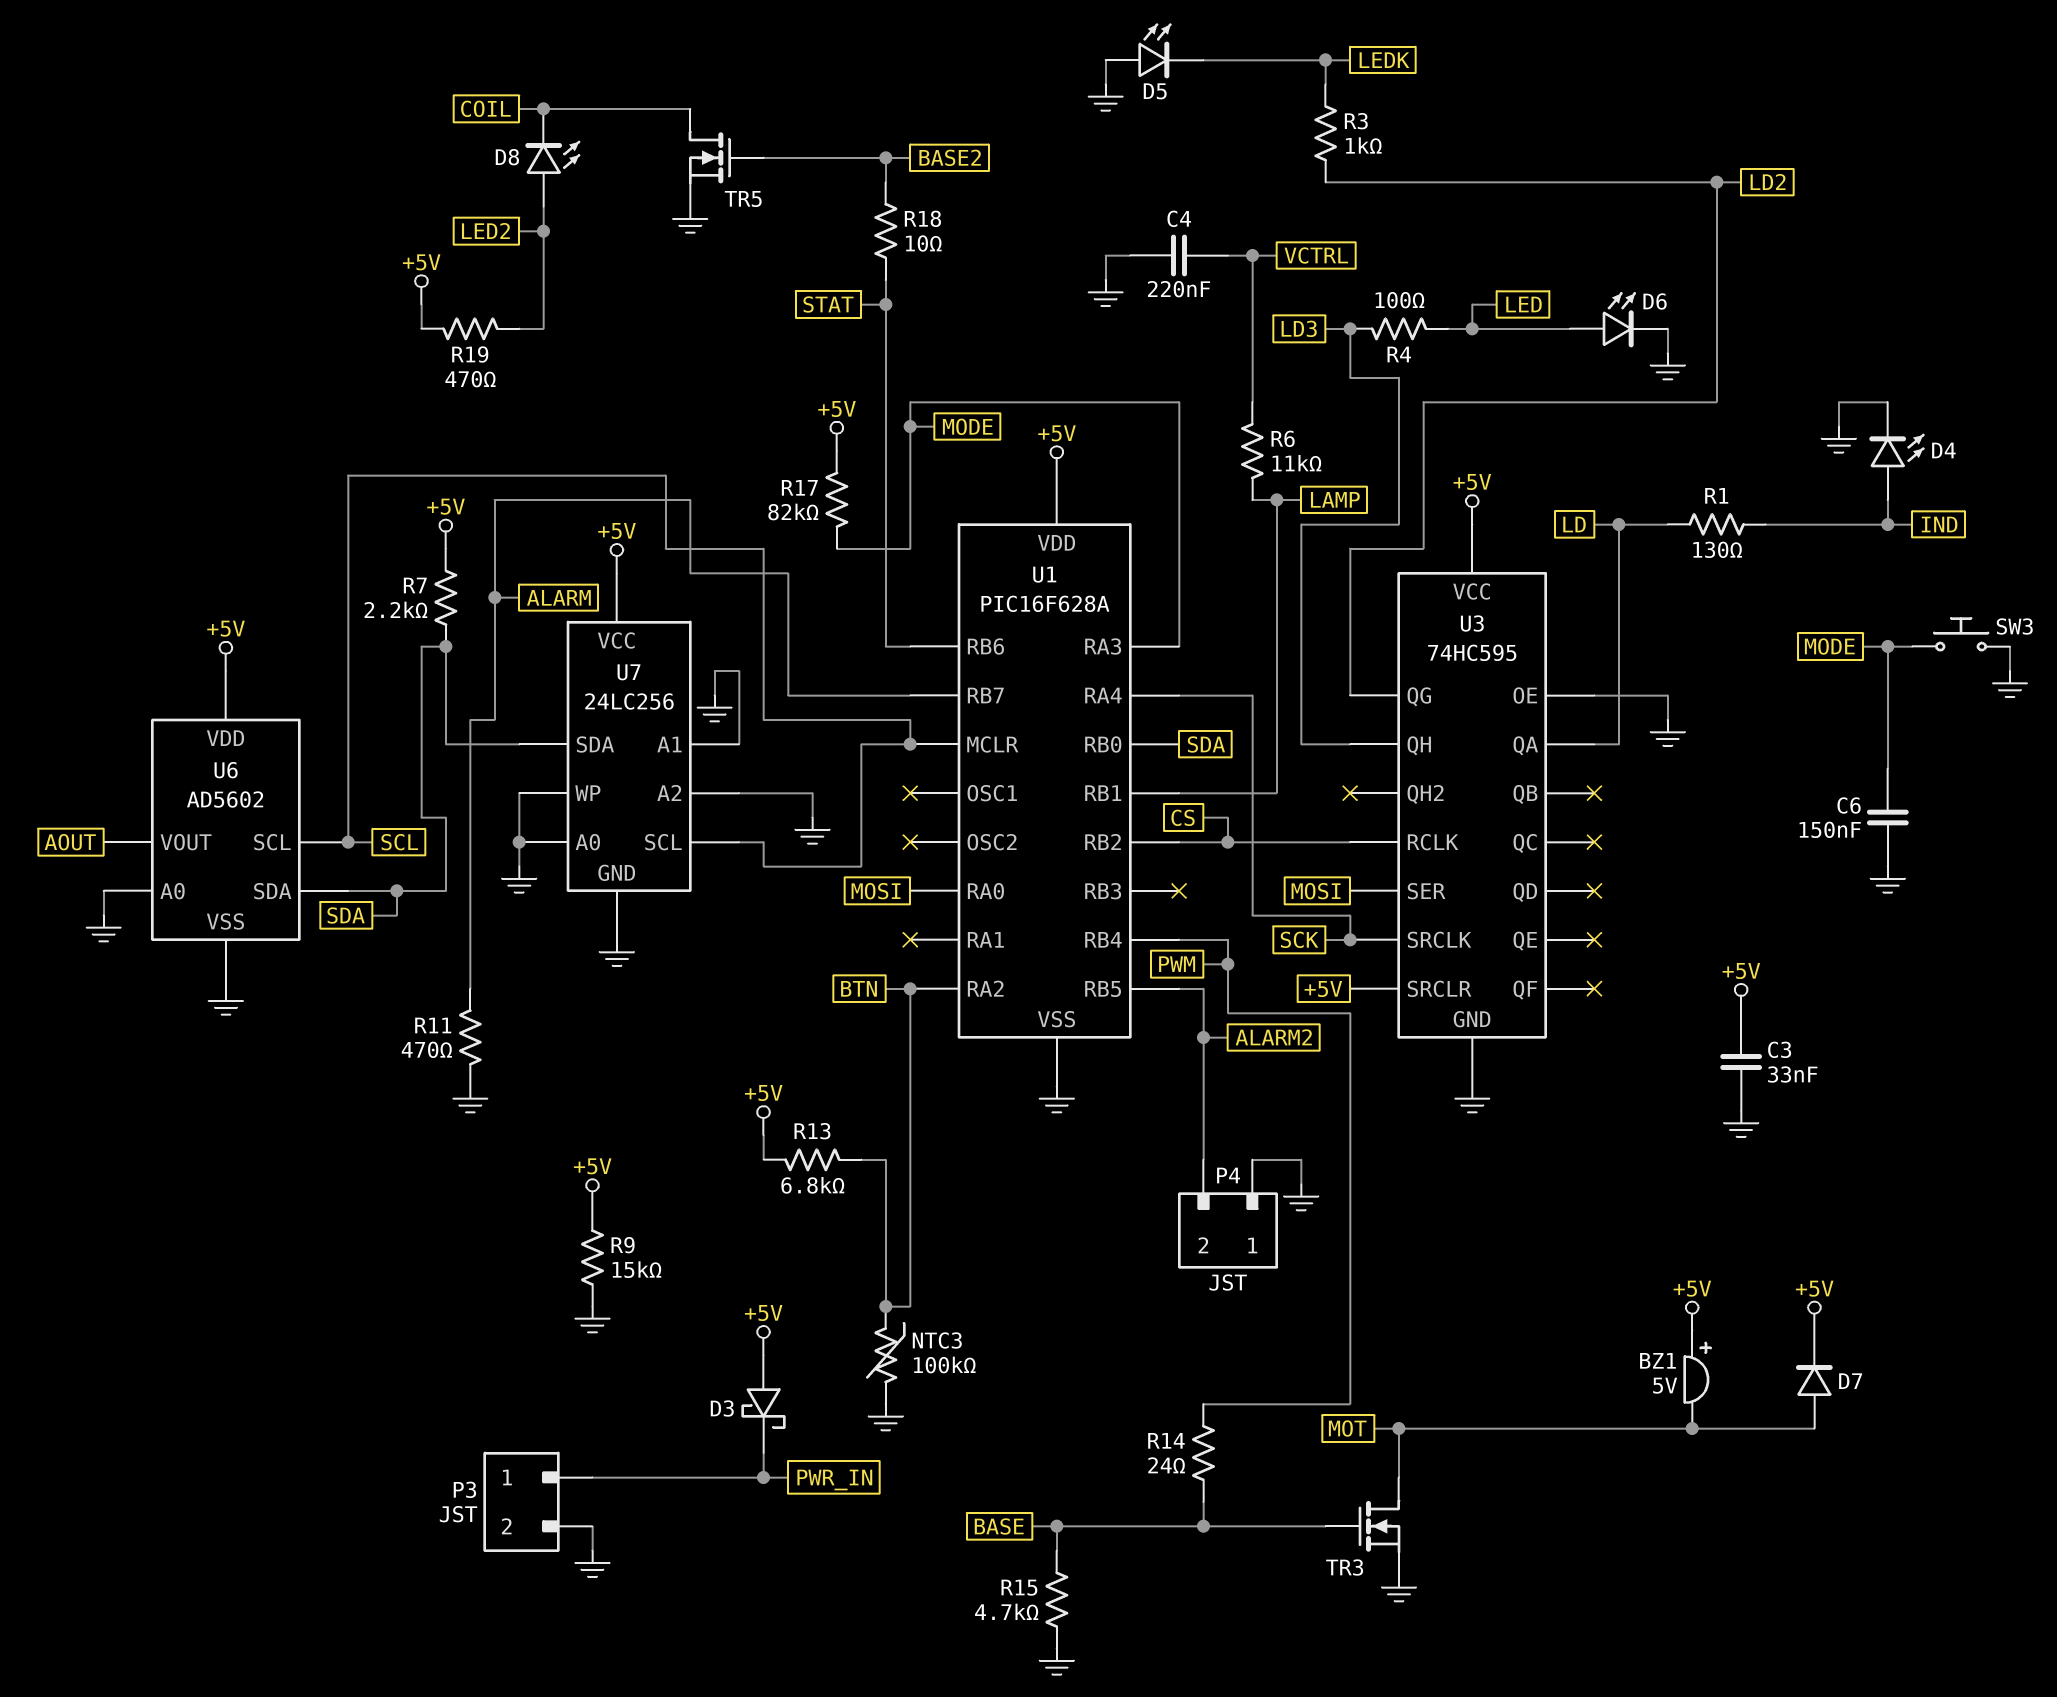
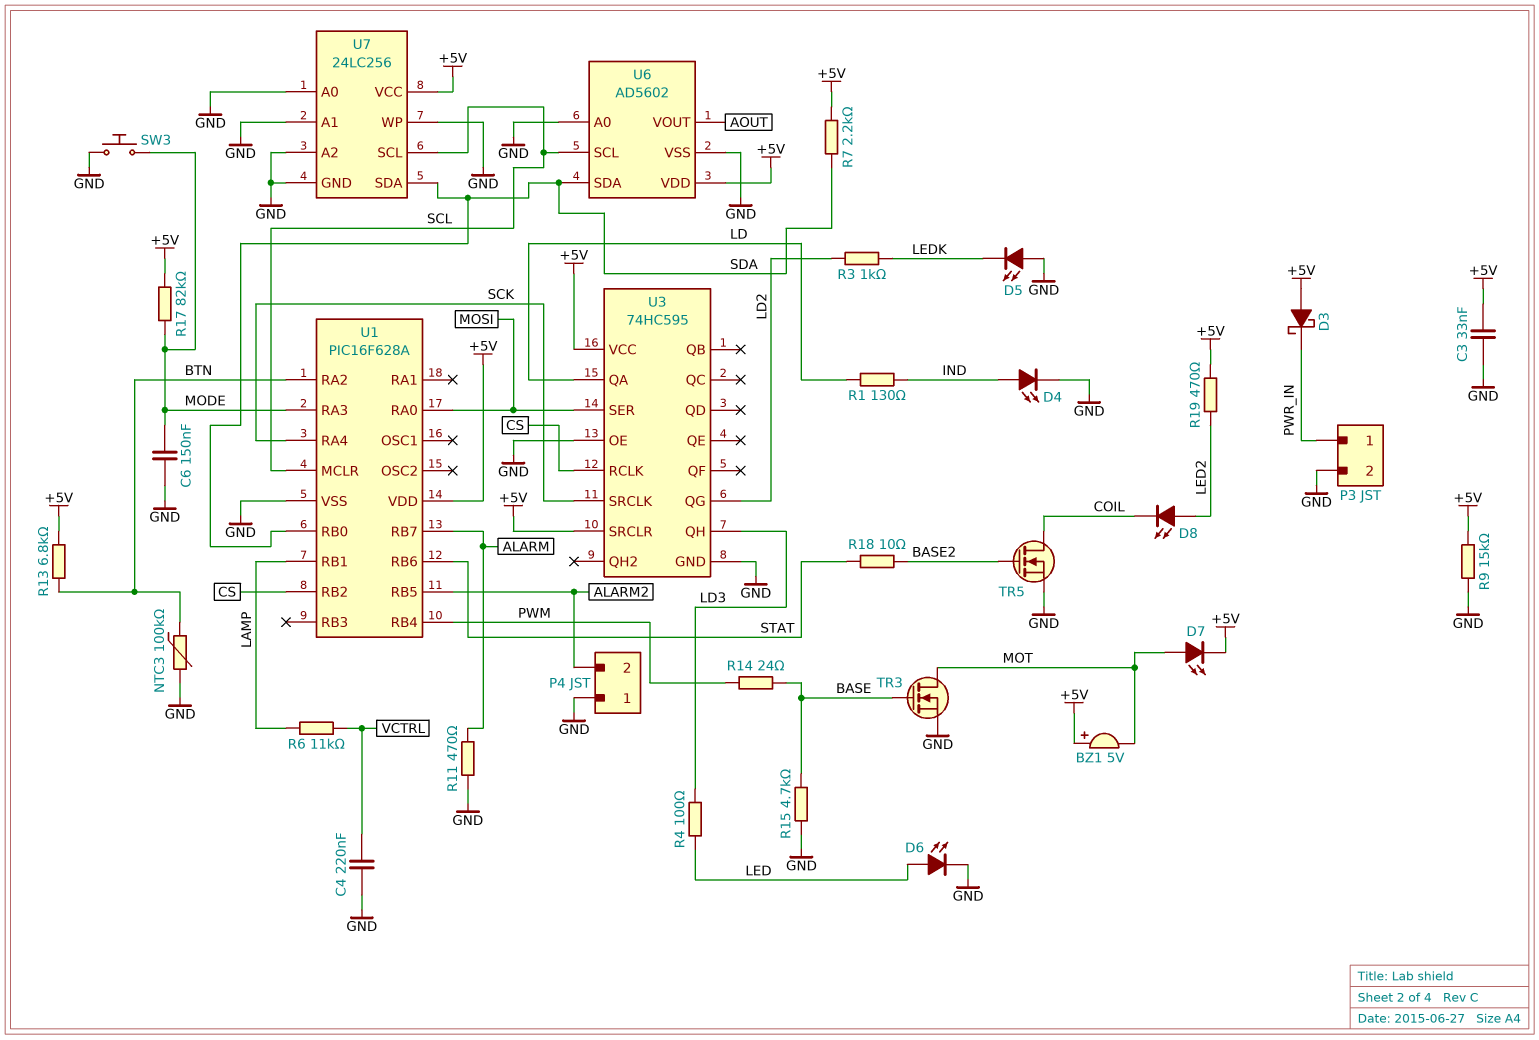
D7: diode (A MOT, K +5V) -> LED (A MOT, K +5V)

